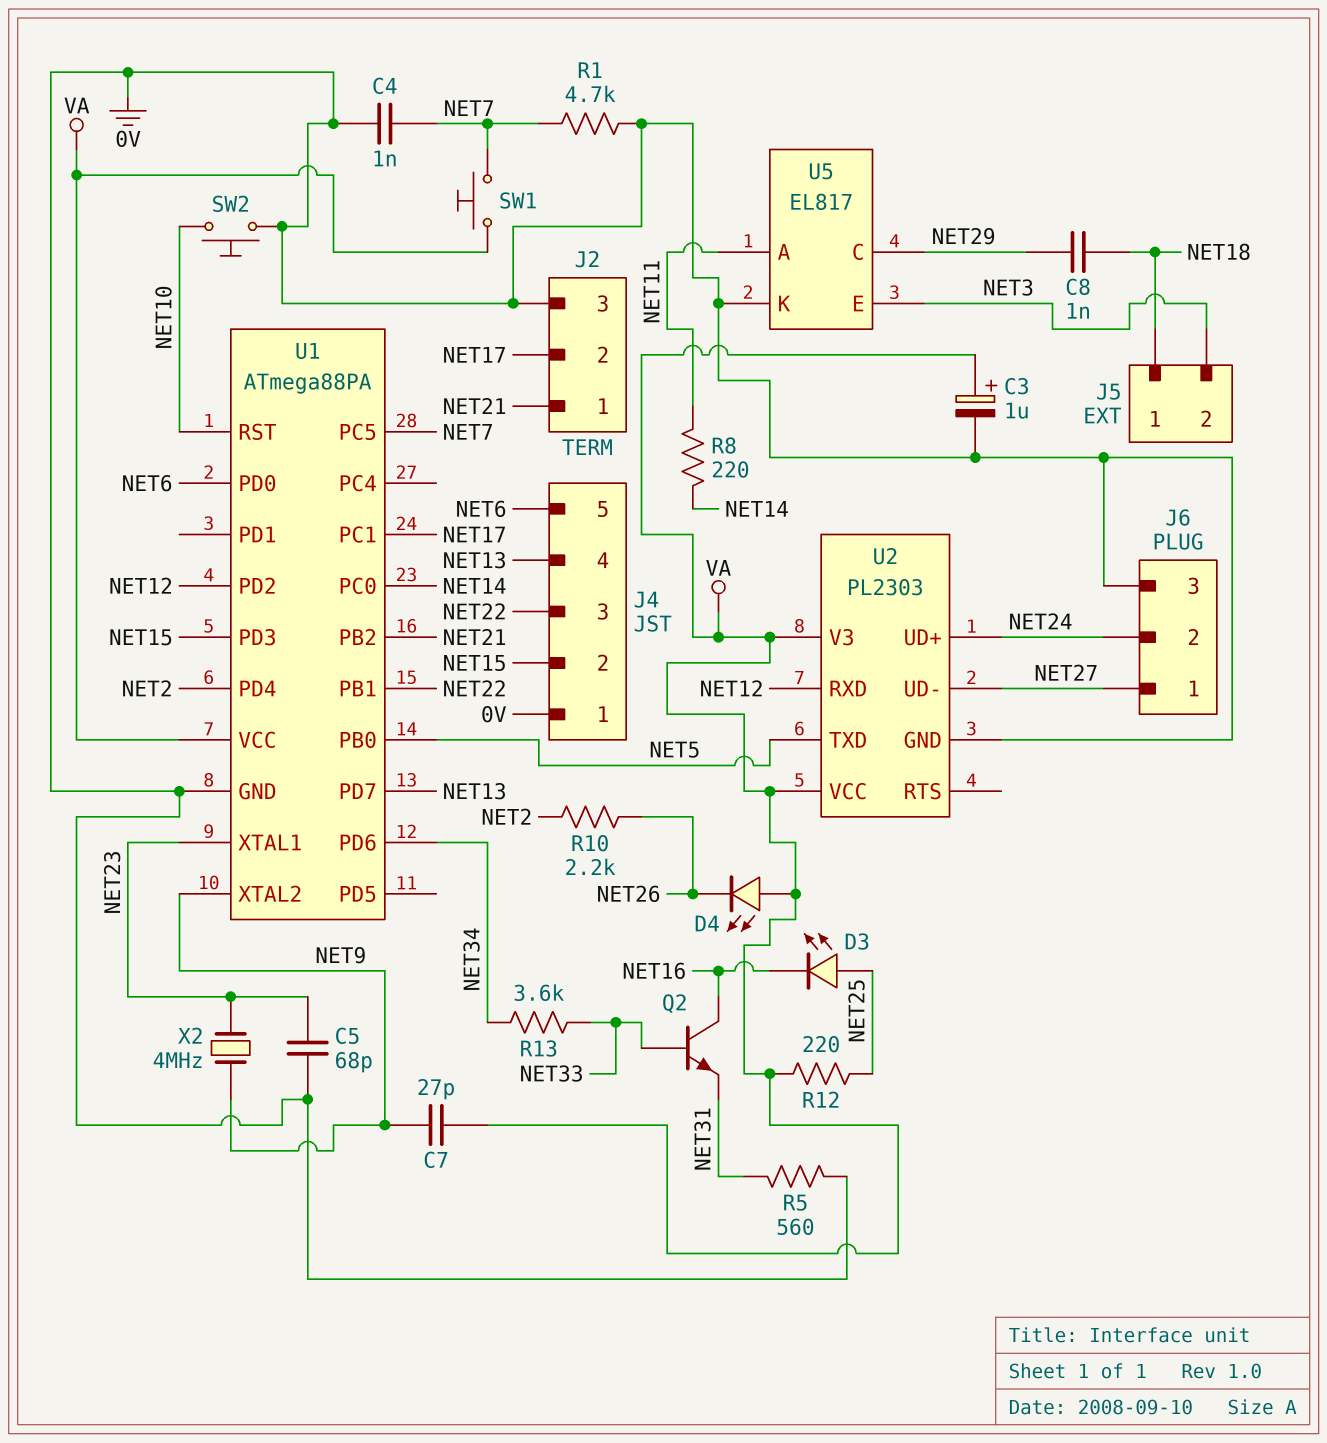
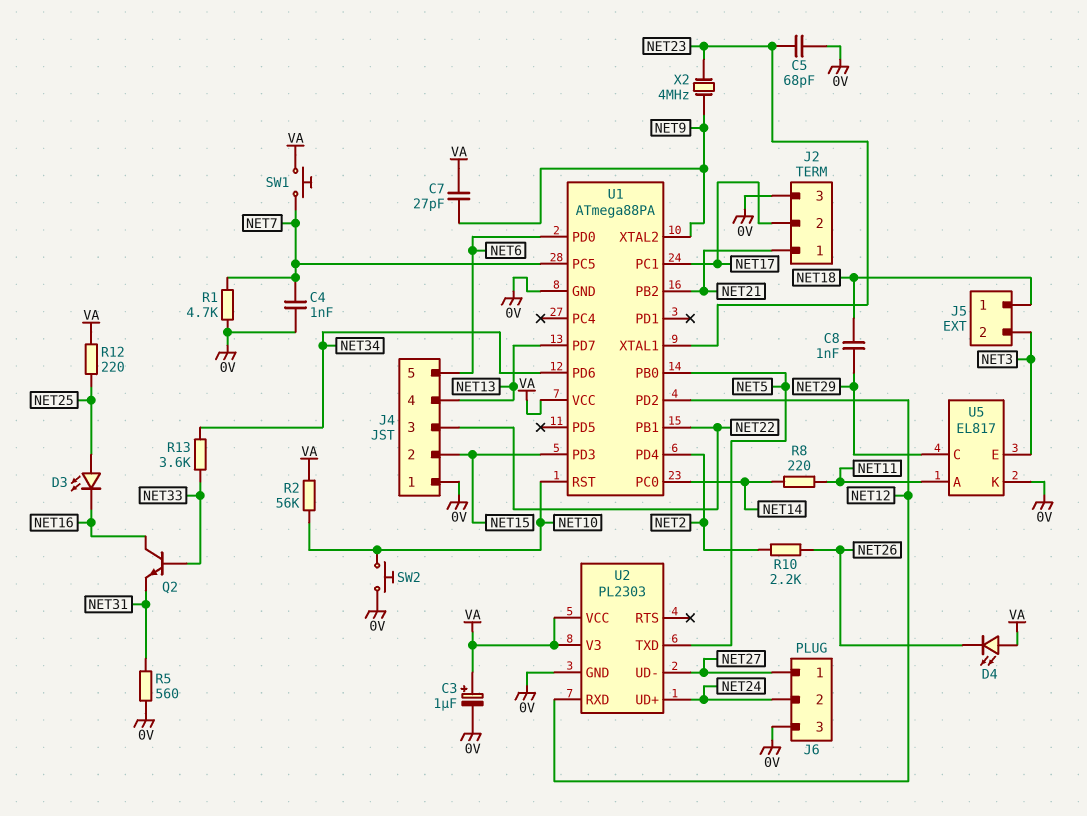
R2: none -> 56k (NET10, VA)

